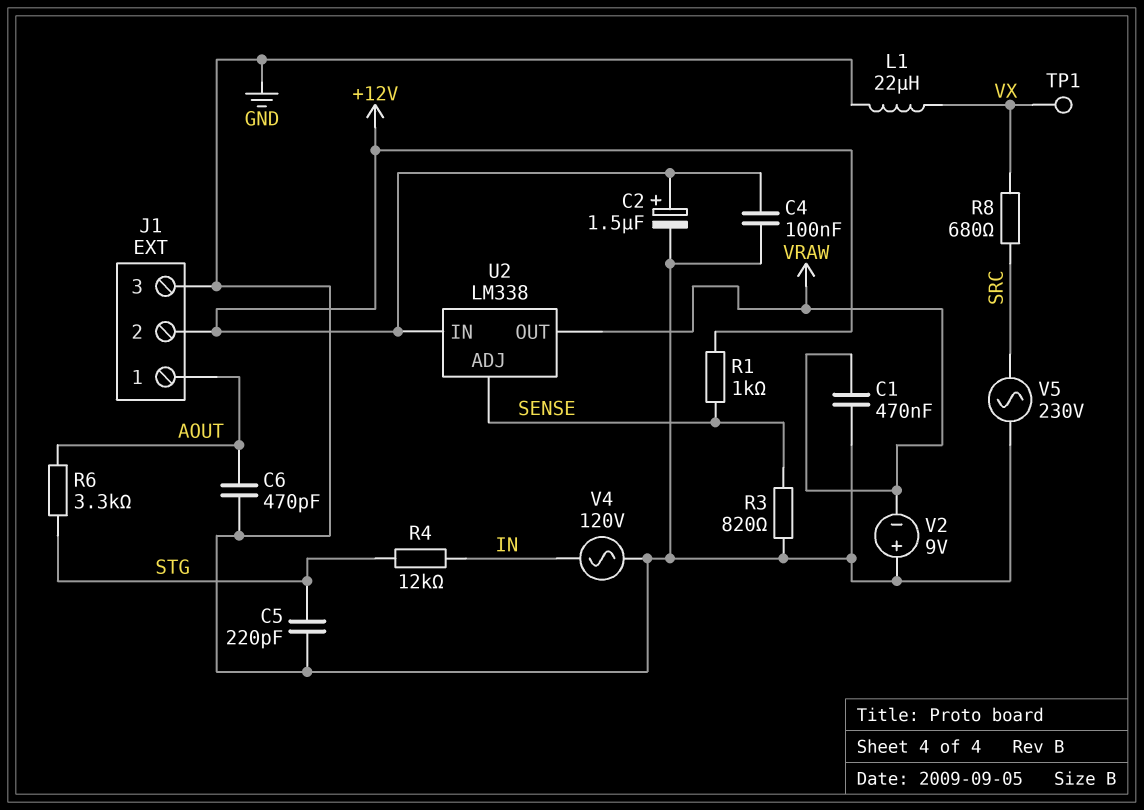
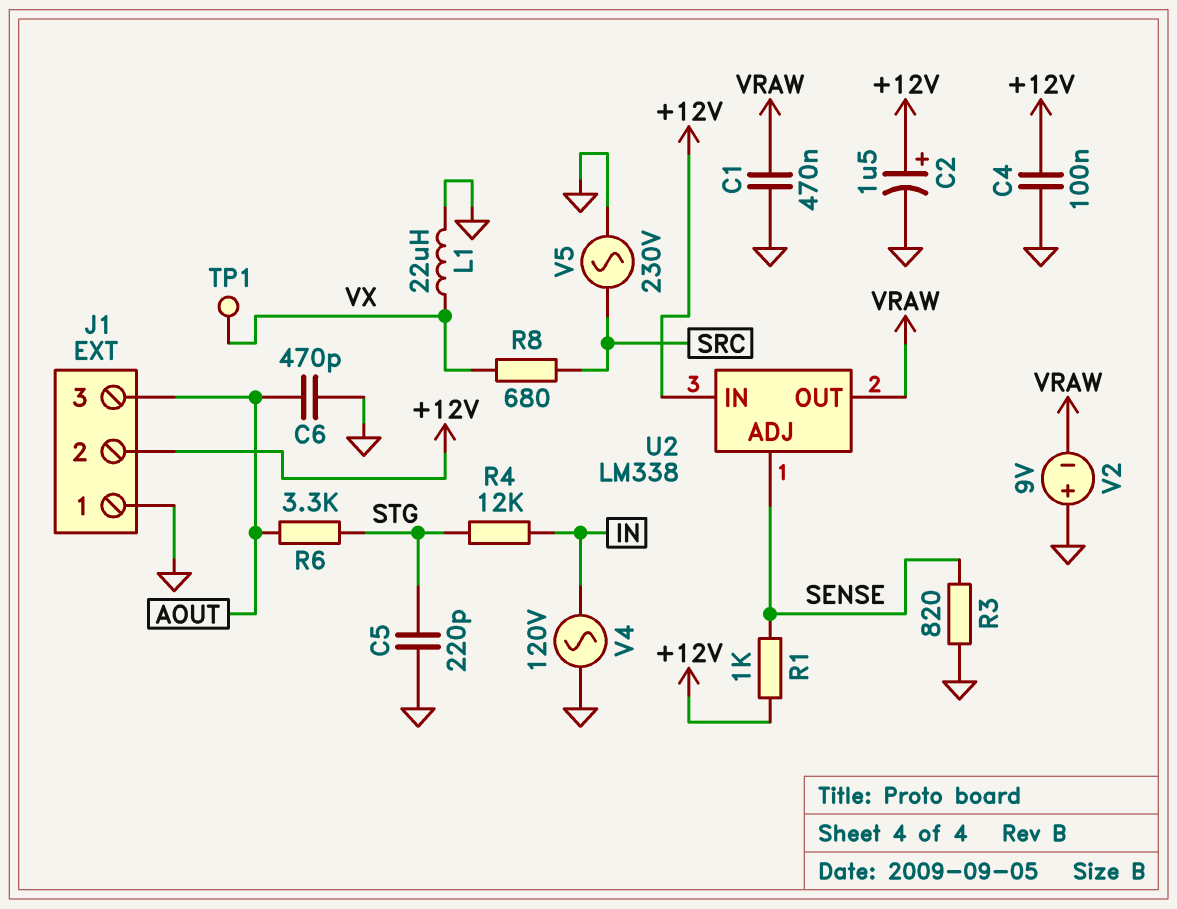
J1 pin 1: AOUT -> GND
J1 pin 3: GND -> AOUT

